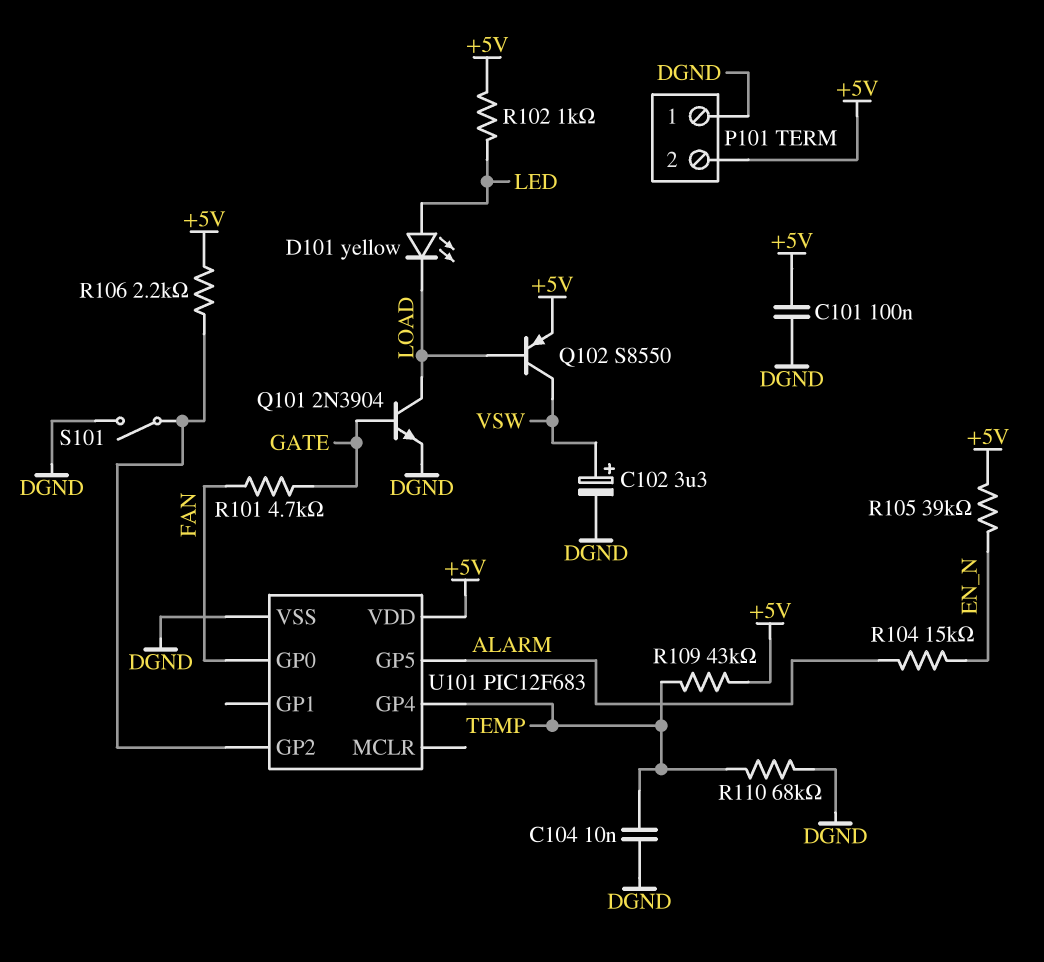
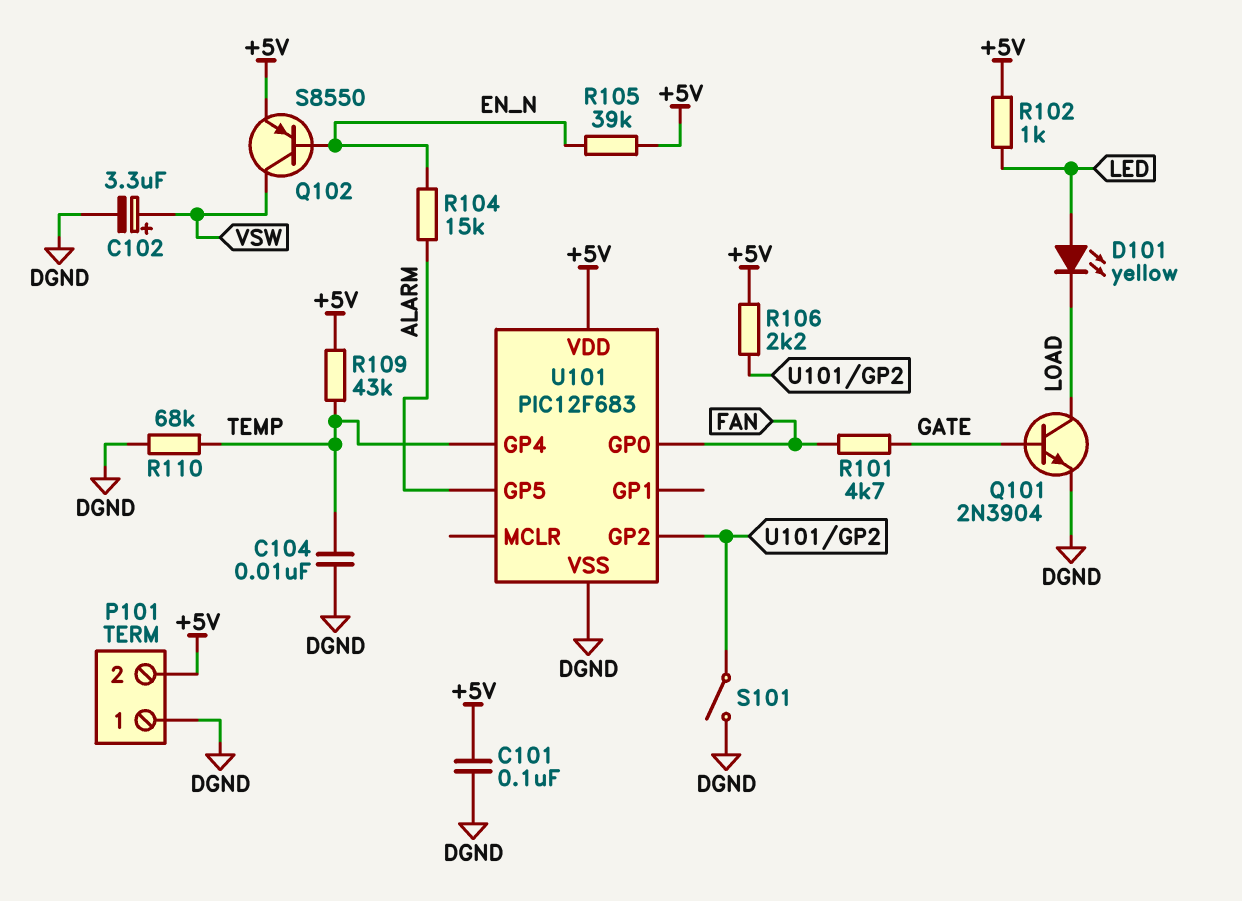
Q102: PNP S8550 (B LOAD, C VSW, E +5V) -> PNP S8550 (B EN_N, C VSW, E +5V)

